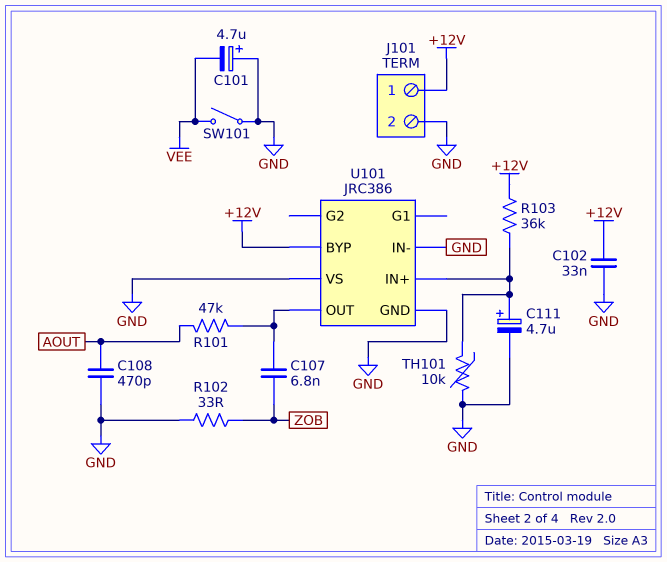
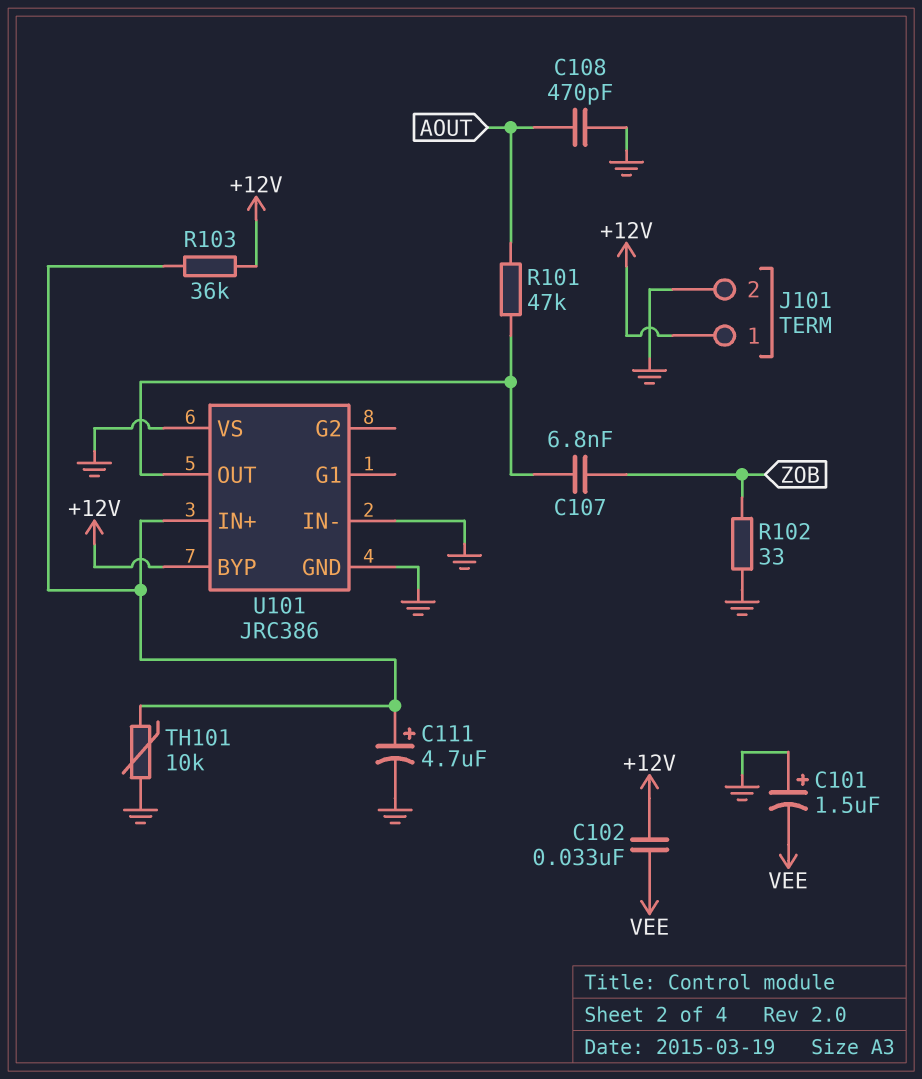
C101: 4.7uF (plus GND, minus VEE) -> 1.5uF (plus GND, minus VEE)
C102: 33nF (+12V, GND) -> 33nF (+12V, VEE)
SW101: switch (GND, VEE) -> none

